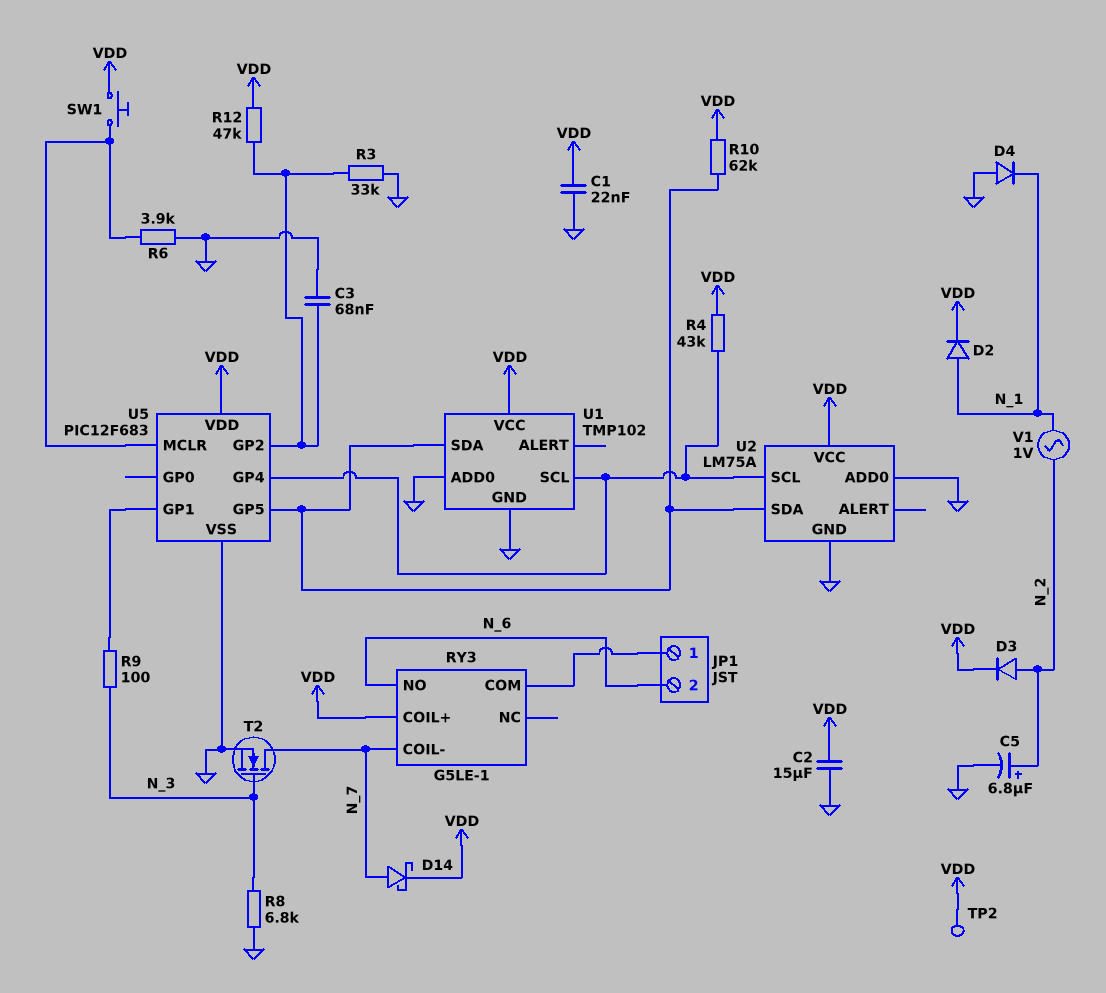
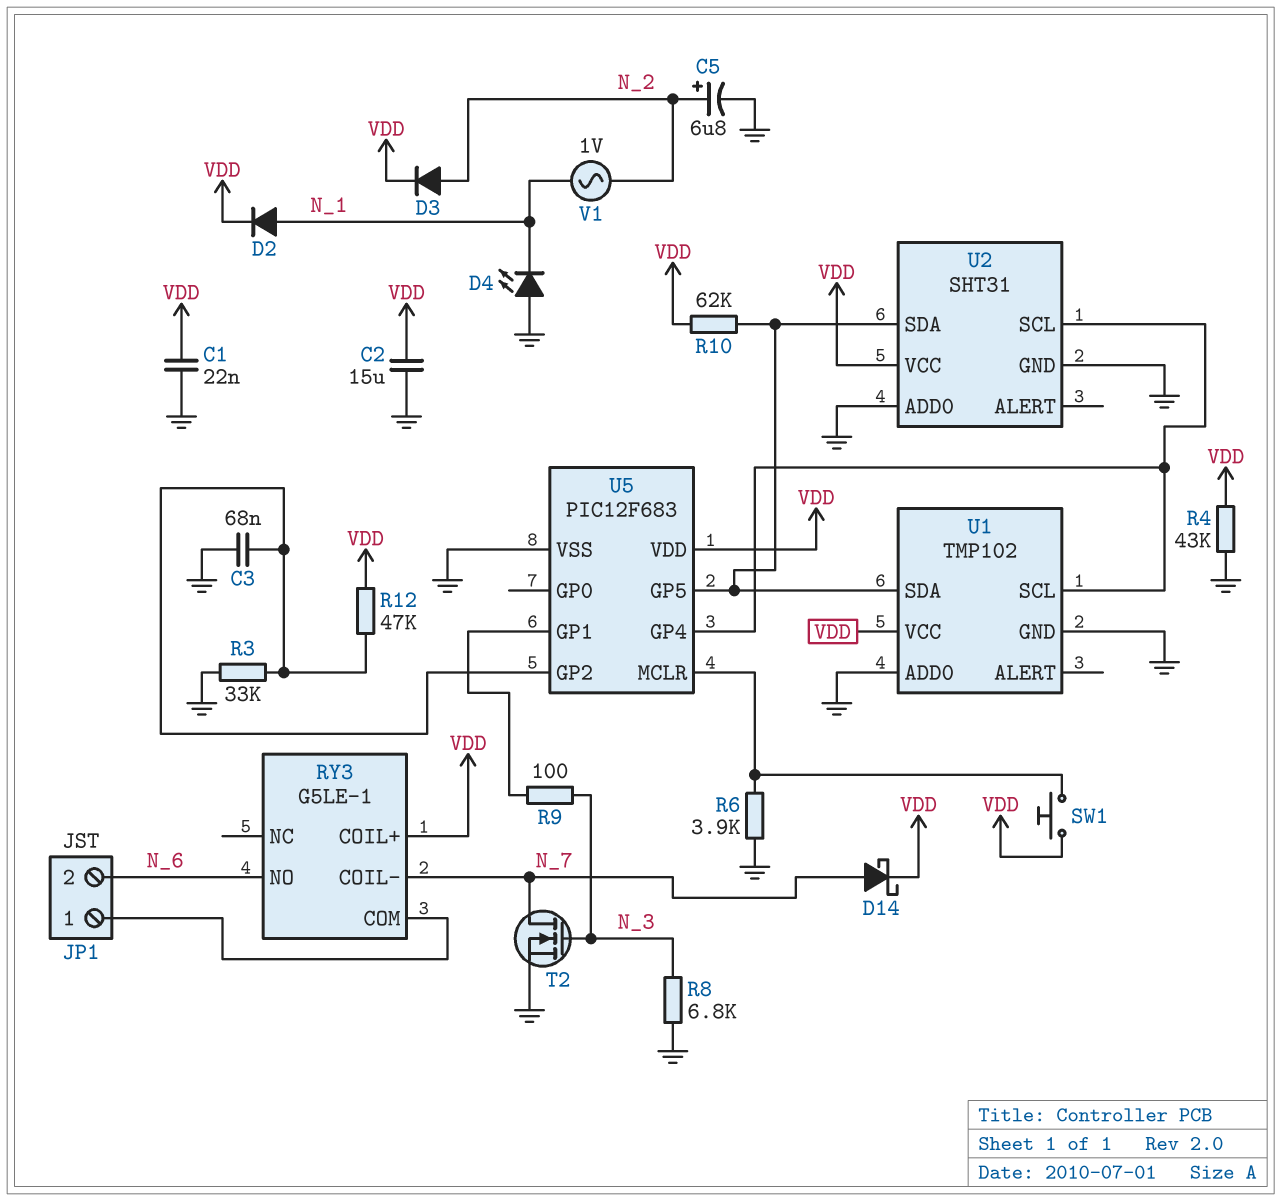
D4: diode (A GND, K N_1) -> LED (A GND, K N_1)
R4: 43k (U1/SCL, VDD) -> 43k (GND, VDD)
TP2: test point (VDD) -> none
U2: LM75A -> SHT31

